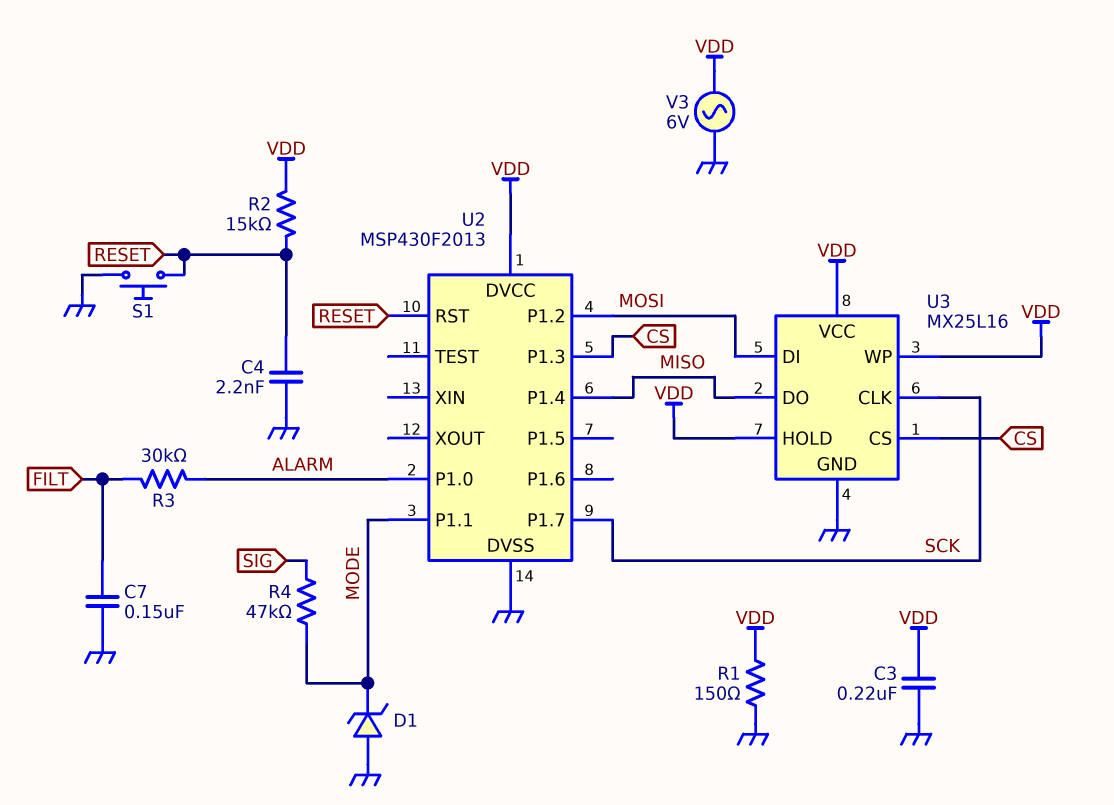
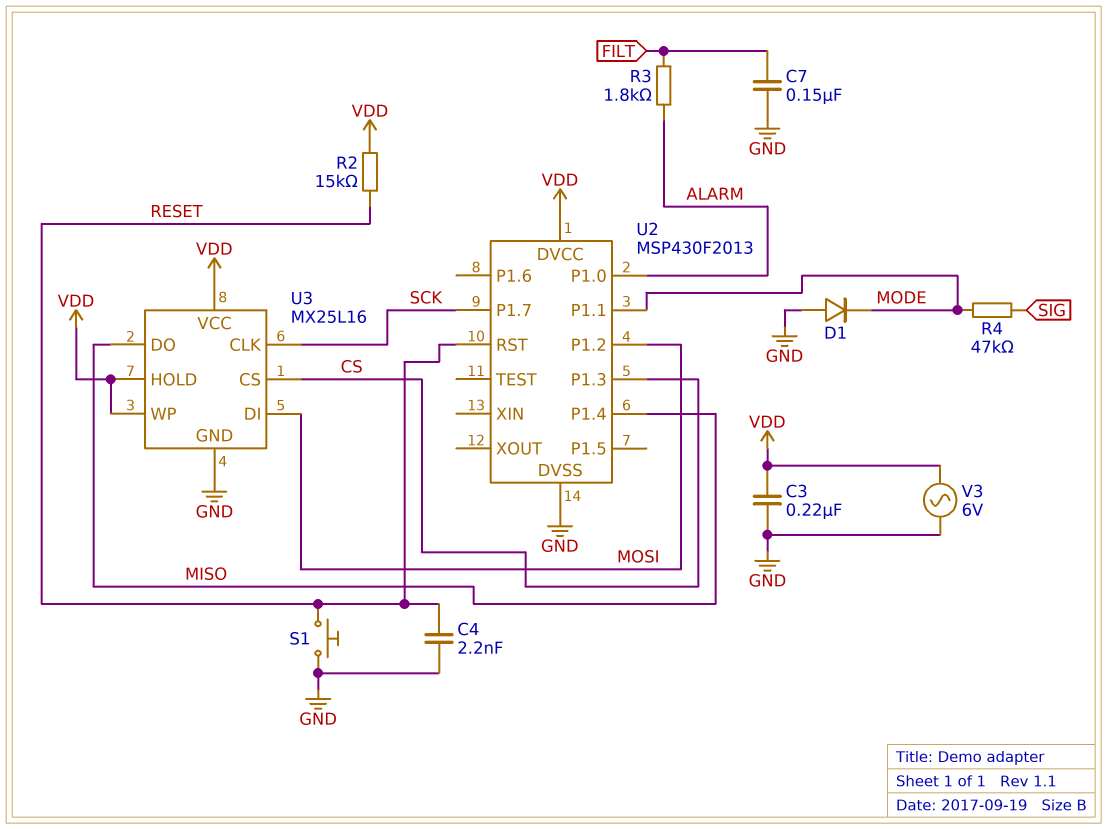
D1: zener (A GND, K MODE) -> diode (A GND, K MODE)
R1: 150 (GND, VDD) -> none
R3: 30k (ALARM, FILT) -> 1.8k (ALARM, FILT)

